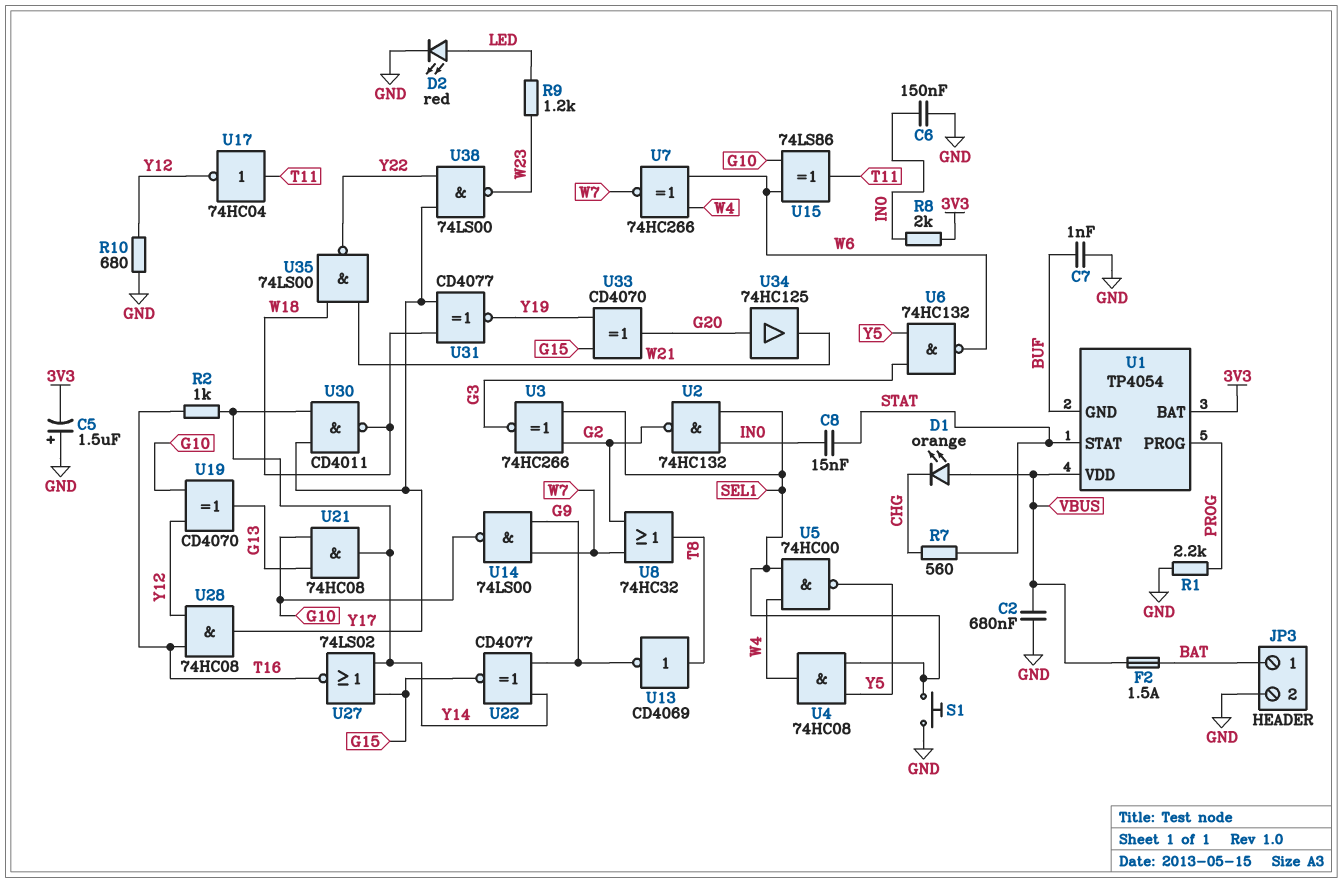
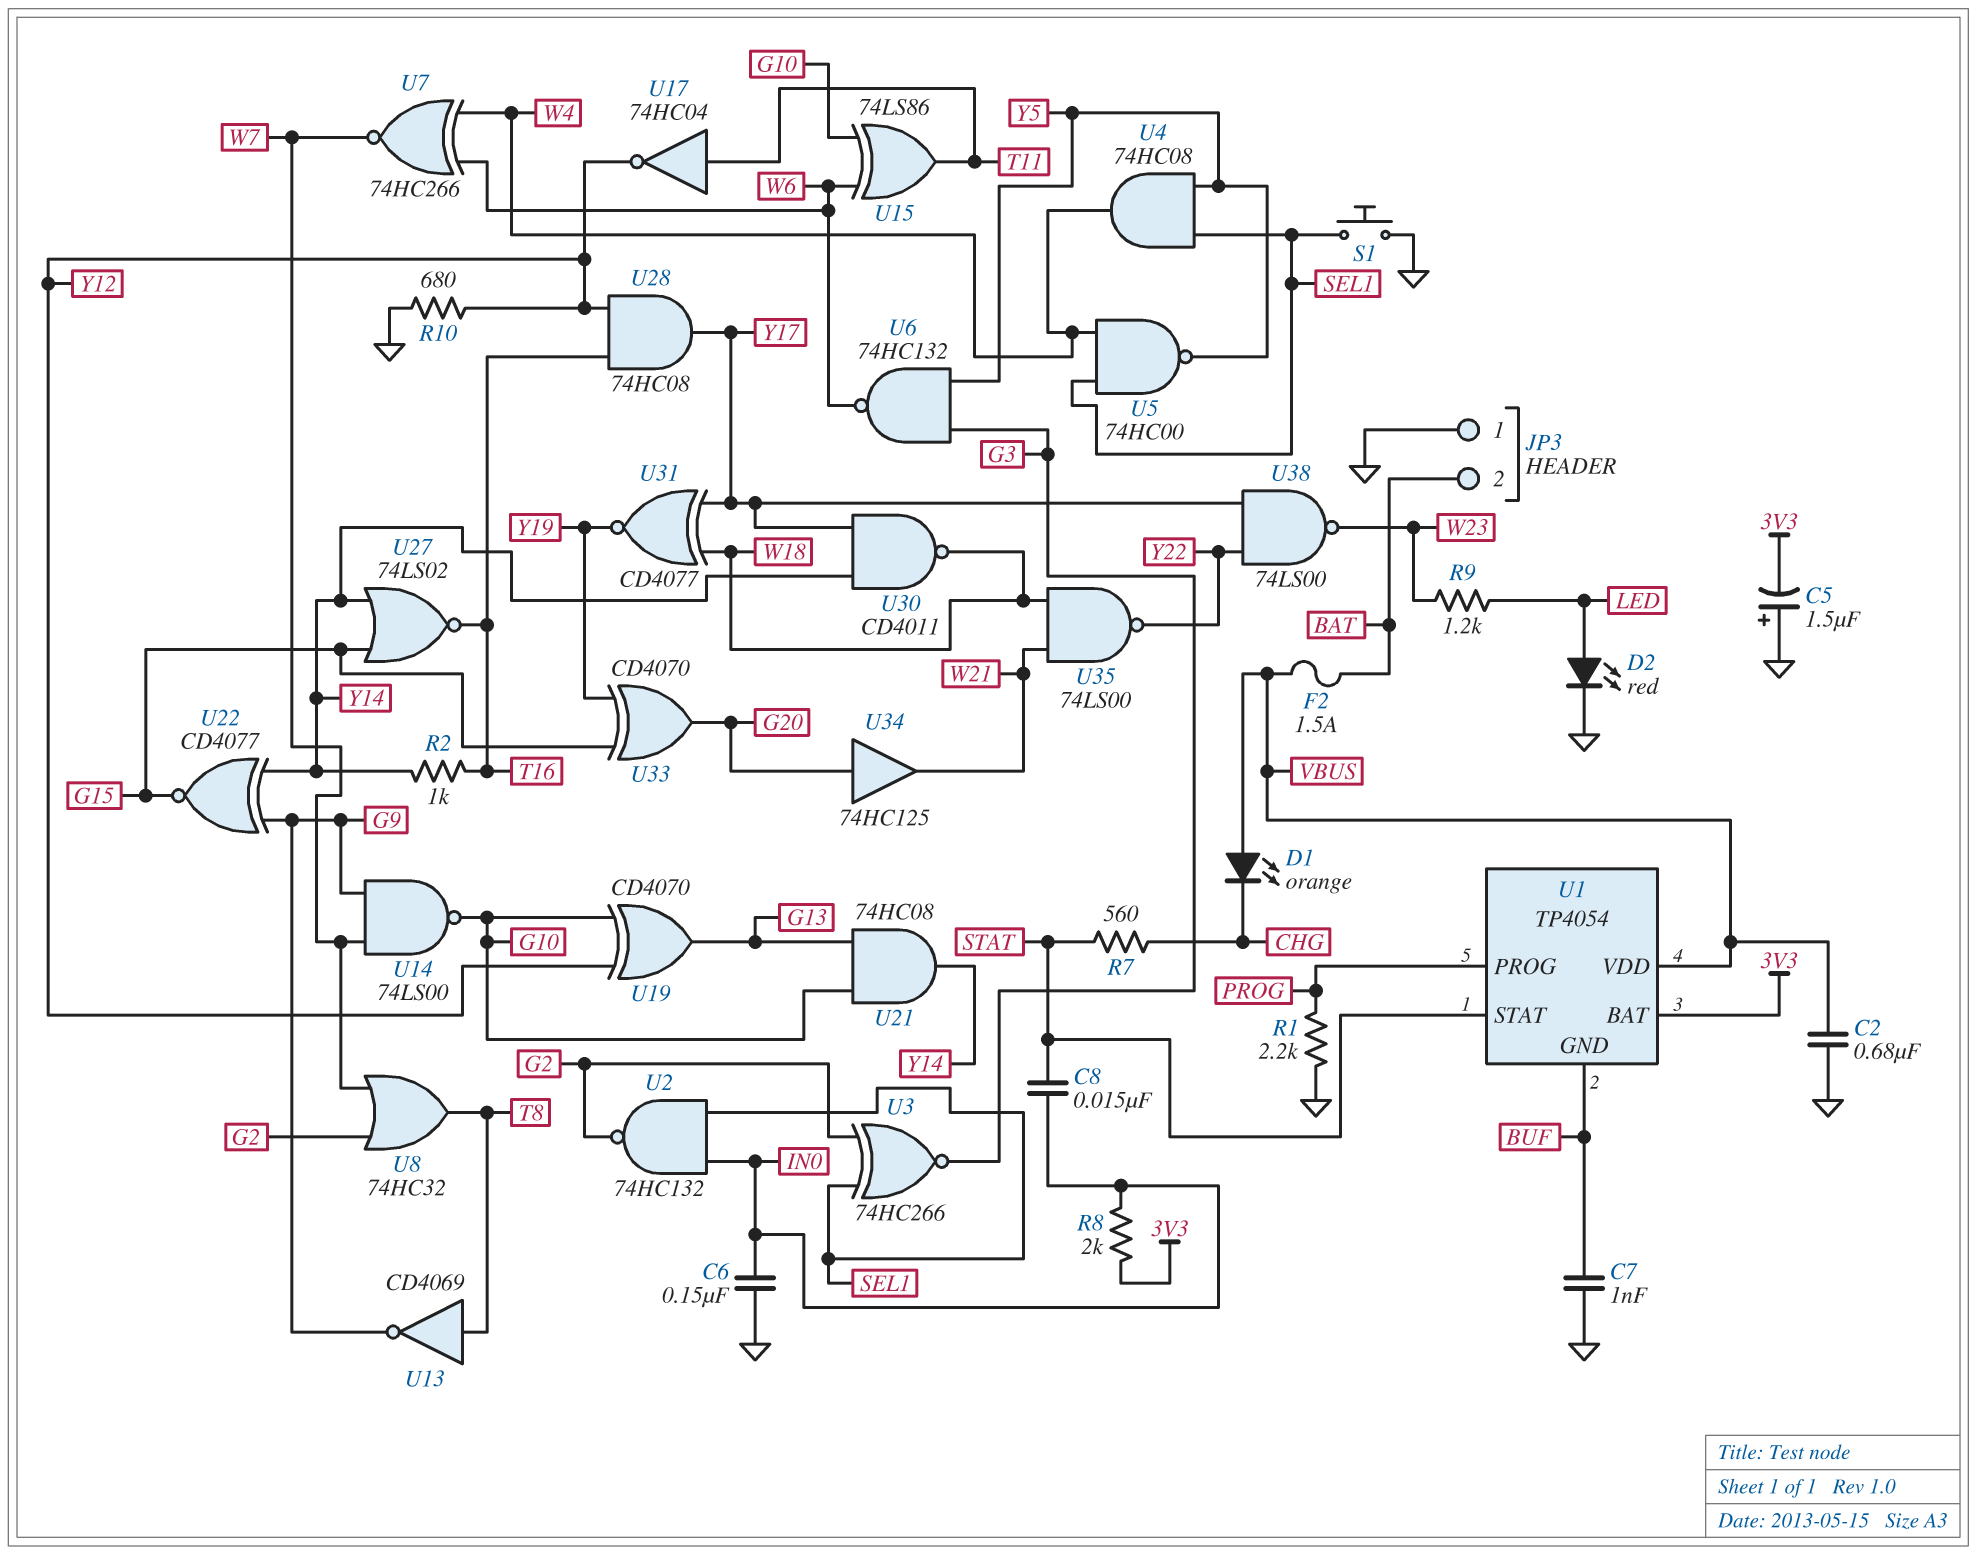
JP3 pin 1: BAT -> GND
JP3 pin 2: GND -> BAT

